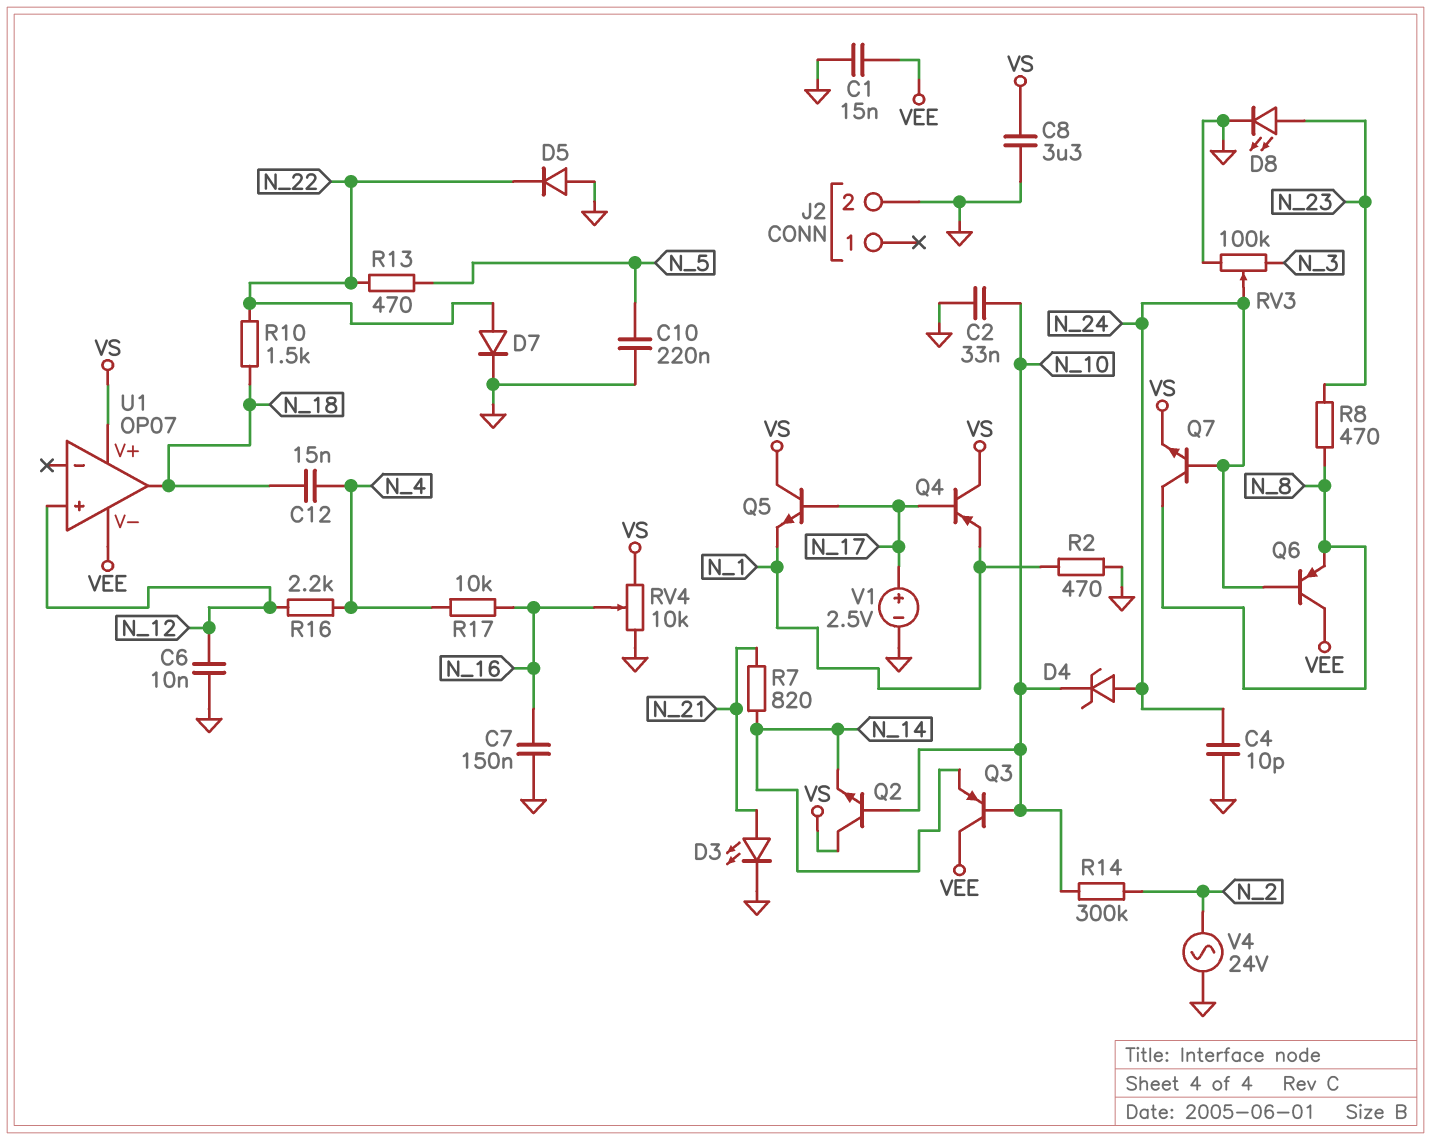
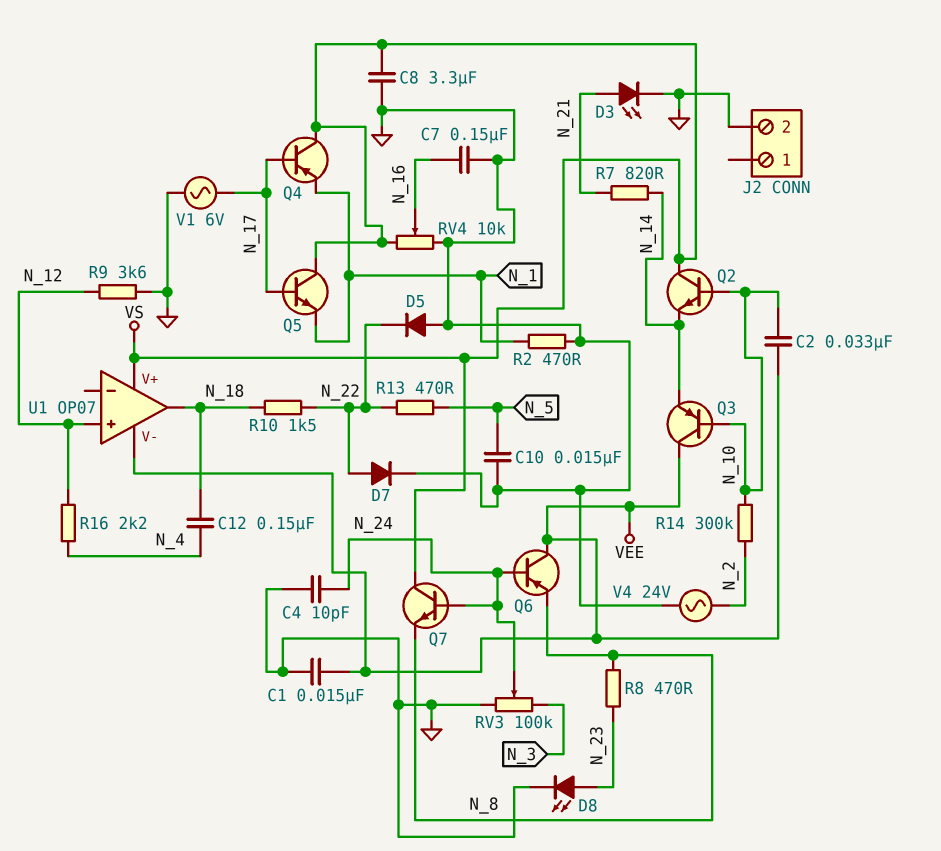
C2: 33nF (GND, N_10) -> 33nF (N_10, VEE)
C6: 10nF (GND, N_12) -> none
C10: 220nF (GND, N_5) -> 15nF (GND, N_5)
C12: 15nF (N_4, N_18) -> 150nF (N_4, N_18)
D4: zener (A N_24, K N_10) -> none
Q7: NPN (B N_24, C N_8, E VS) -> NPN (B N_24, C VS, E N_8)
R9: none -> 3.6k (GND, N_12)
R17: 10k (N_4, N_16) -> none
V1: 2.5V (plus N_17, minus GND) -> AC 6V (GND, N_17)

